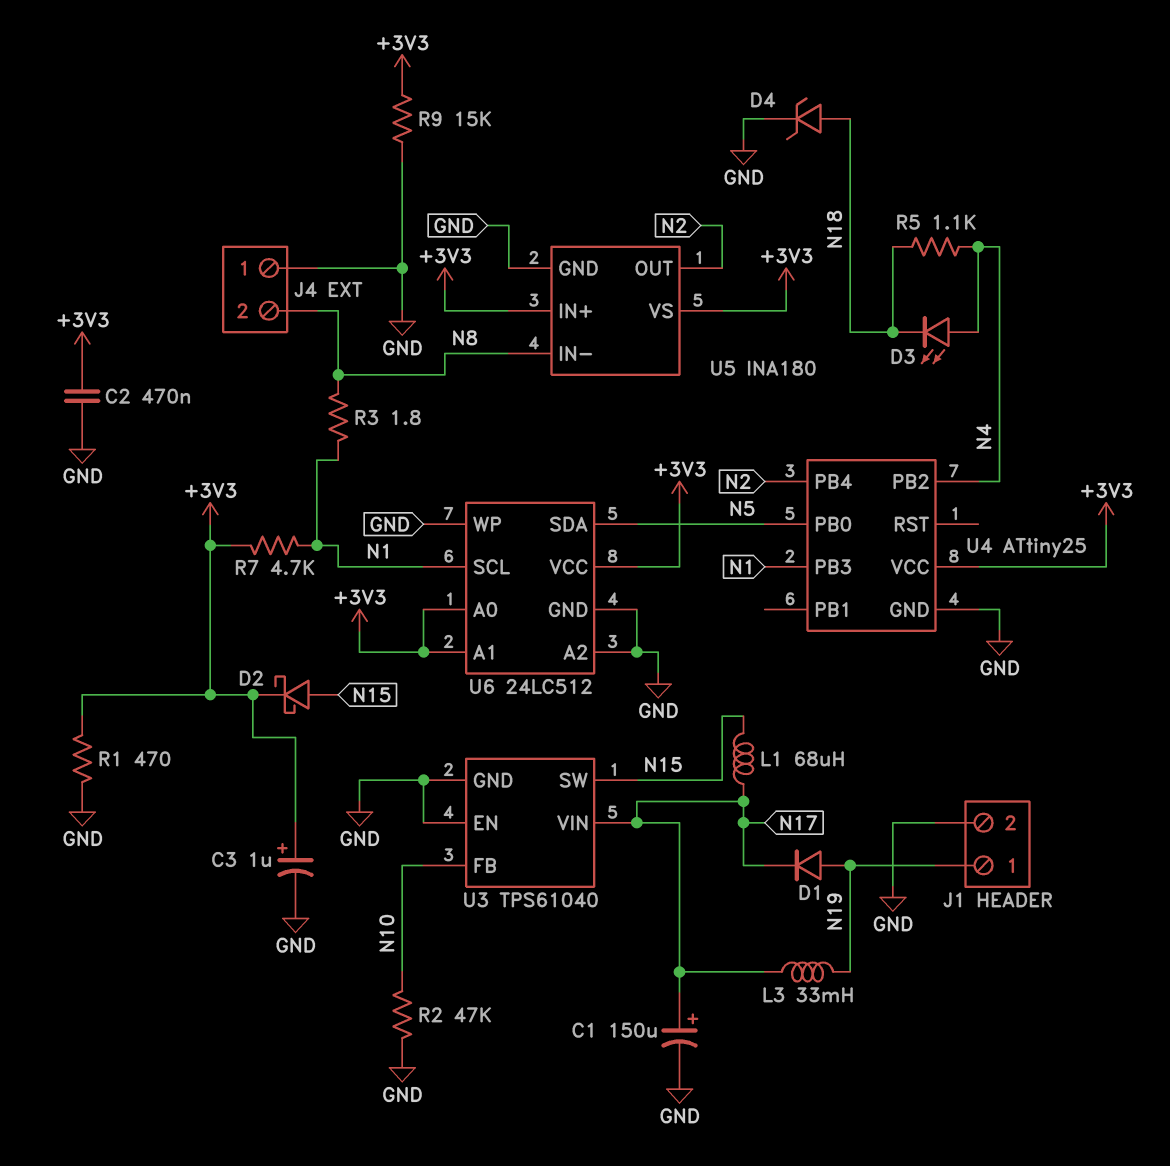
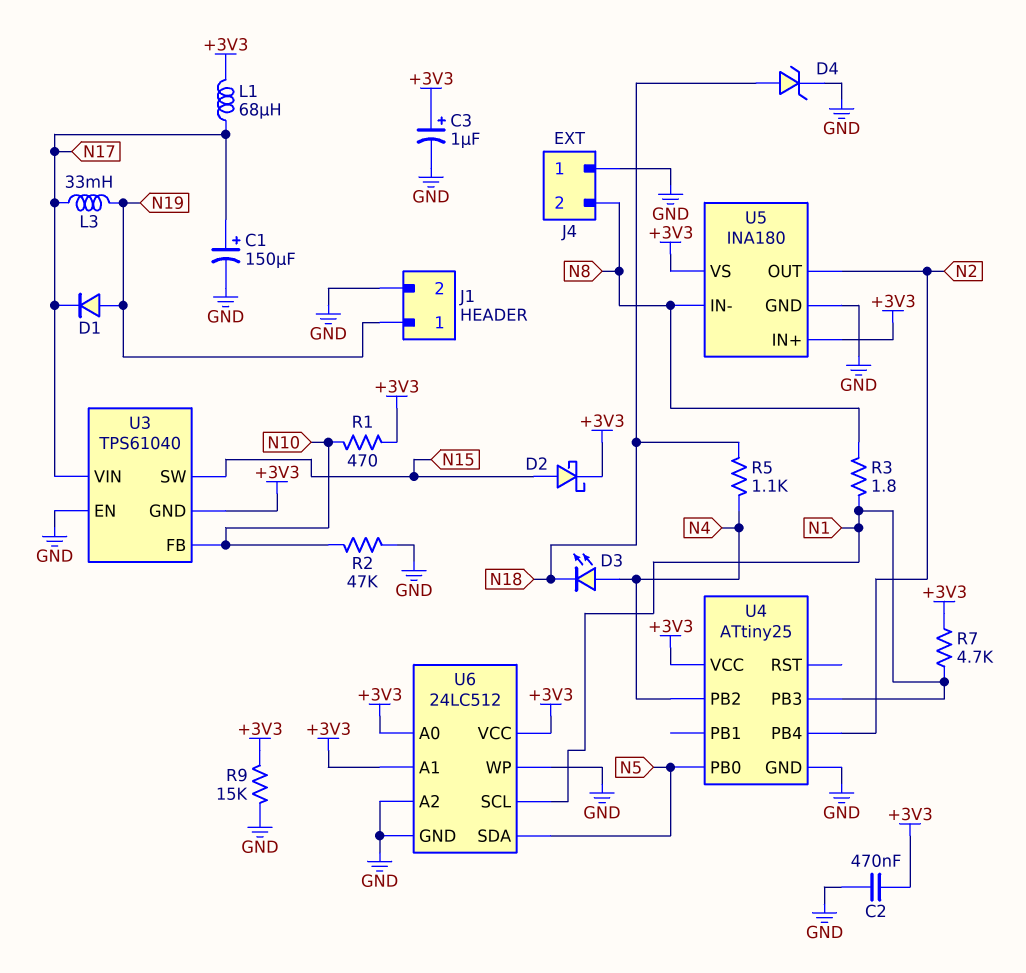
L1: 68uH (N15, N17) -> 68uH (+3V3, N17)
R1: 470 (+3V3, GND) -> 470 (+3V3, N10)
U3 pin GND: GND -> +3V3

